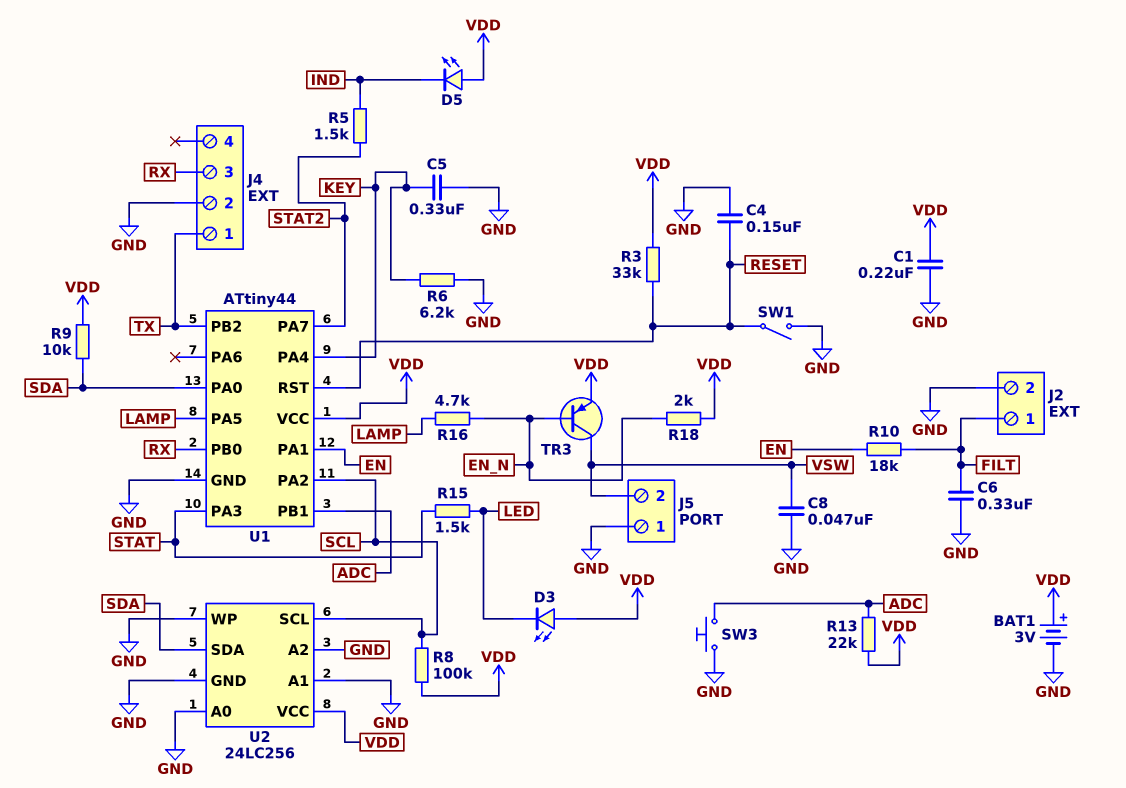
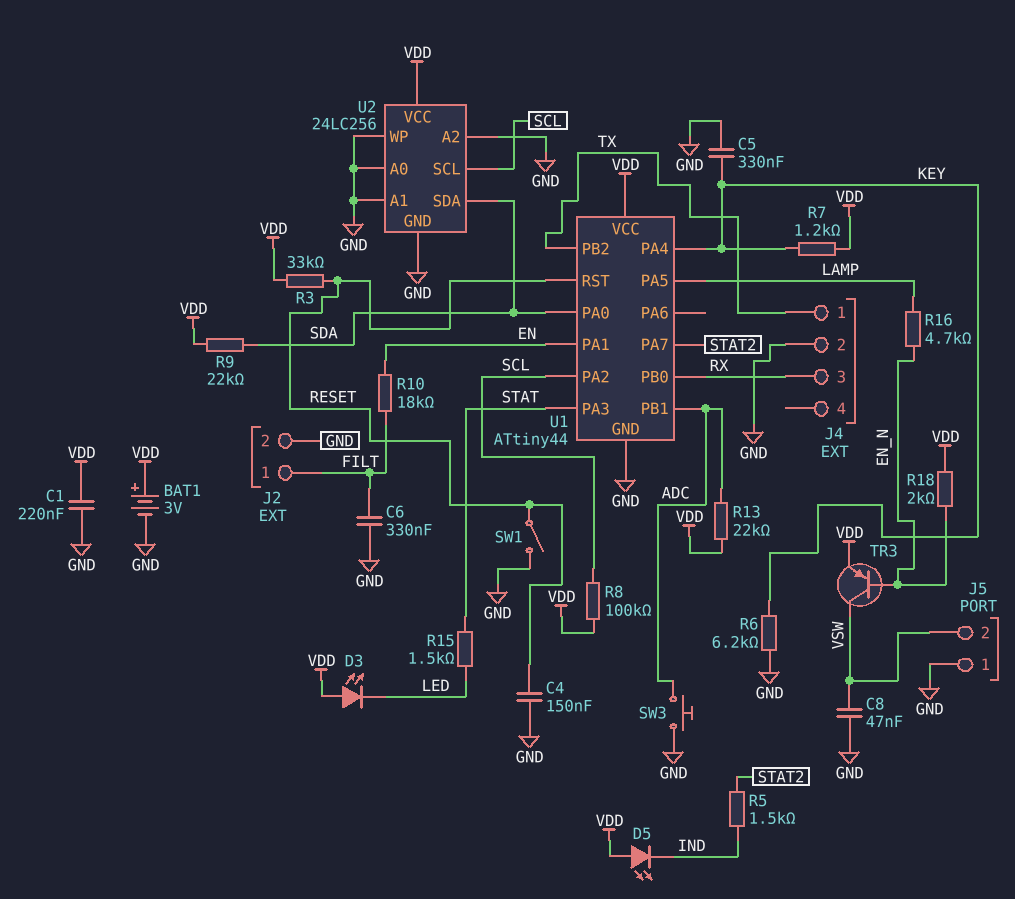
R7: none -> 1.2k (KEY, VDD)
R9: 10k (SDA, VDD) -> 22k (SDA, VDD)

